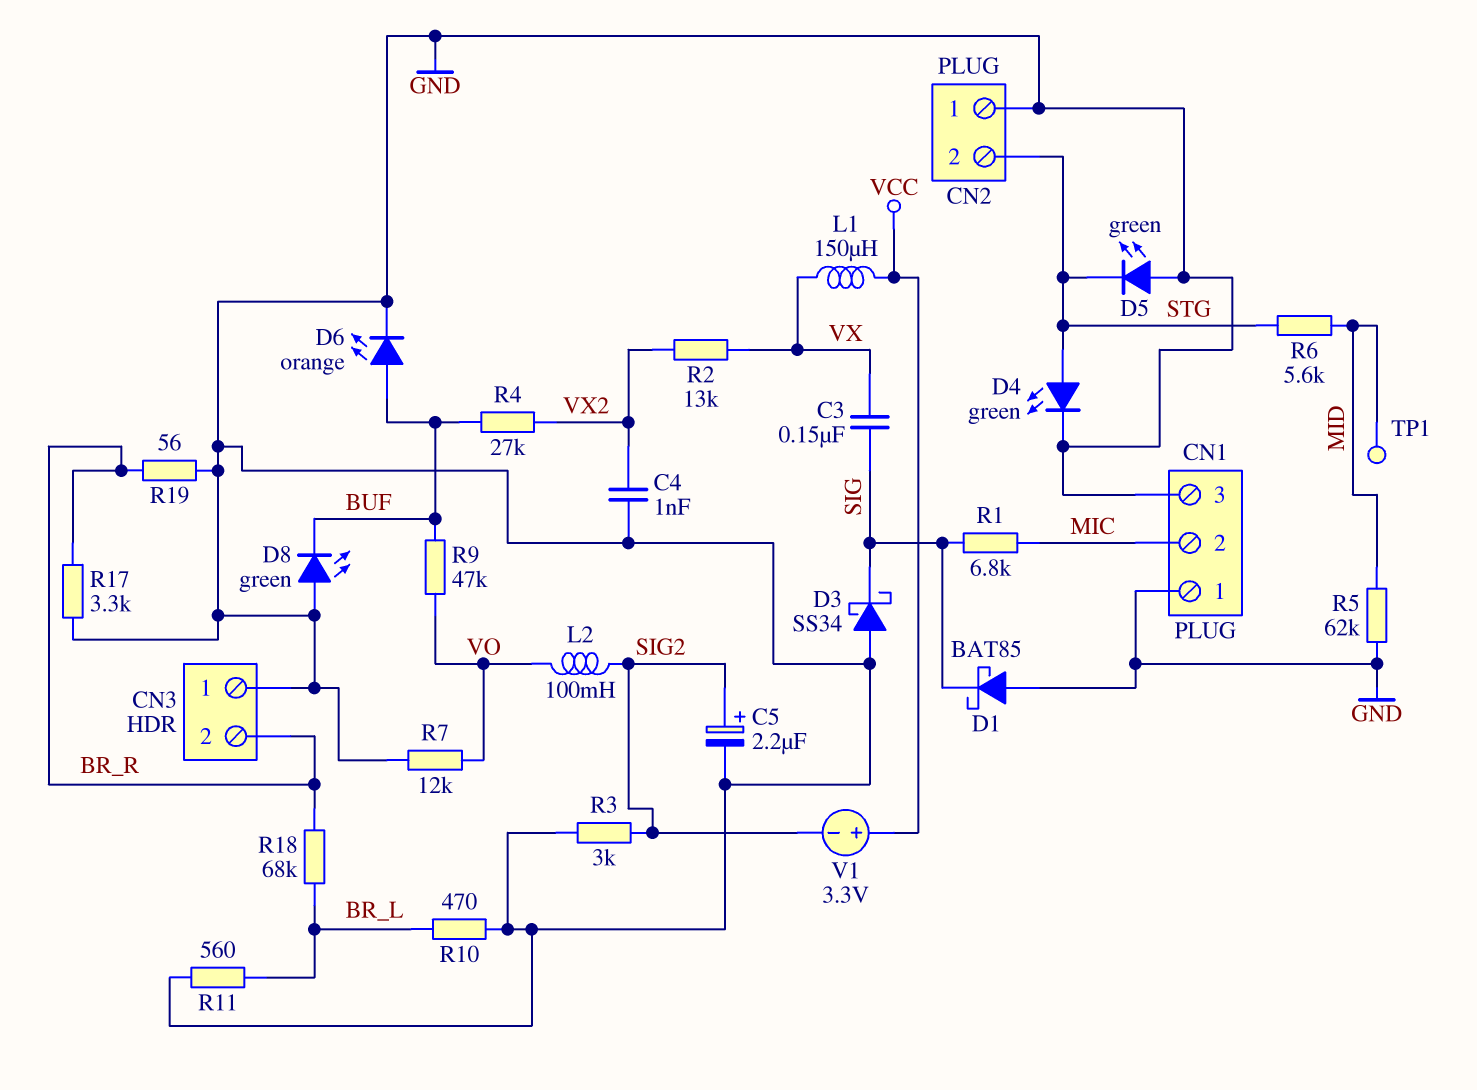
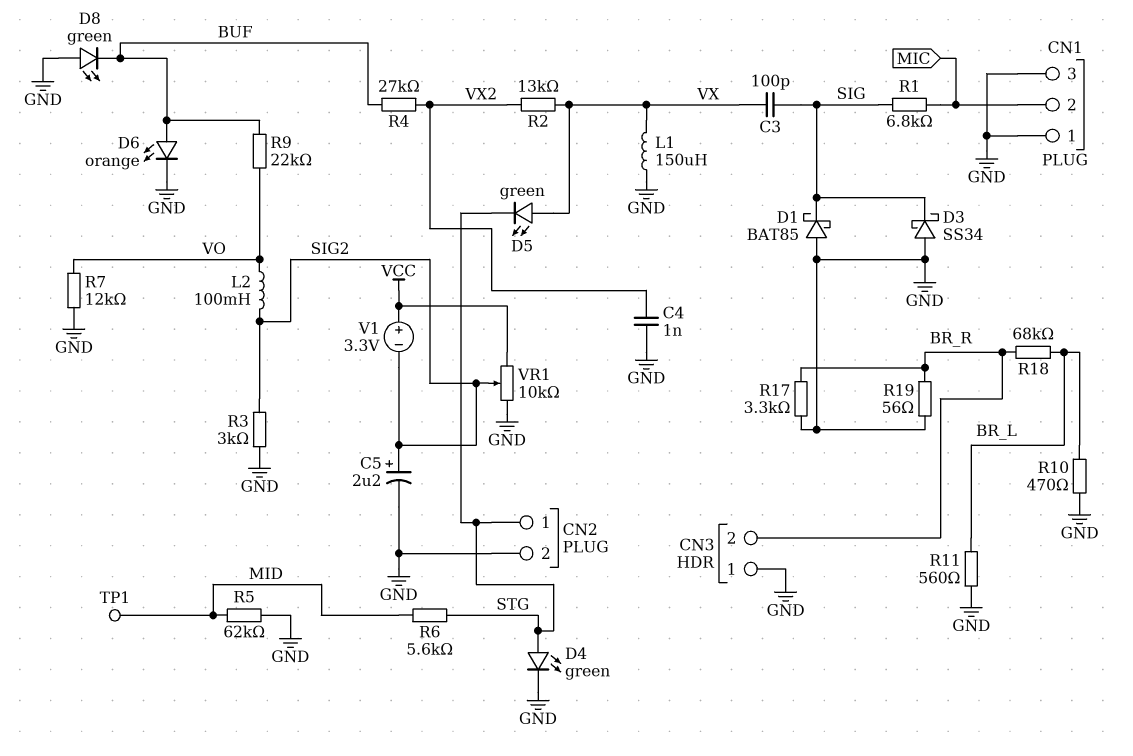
C3: 150nF (SIG, VX) -> 100pF (SIG, VX)
CN2 pin 1: GND -> STG
CN2 pin 2: STG -> GND
D5: LED green (A GND, K STG) -> LED green (A VX, K STG)
L1: 150uH (VCC, VX) -> 150uH (GND, VX)
R9: 47k (BUF, VO) -> 22k (BUF, VO)
VR1: none -> 10k (GND, VCC, wiper SIG2)

